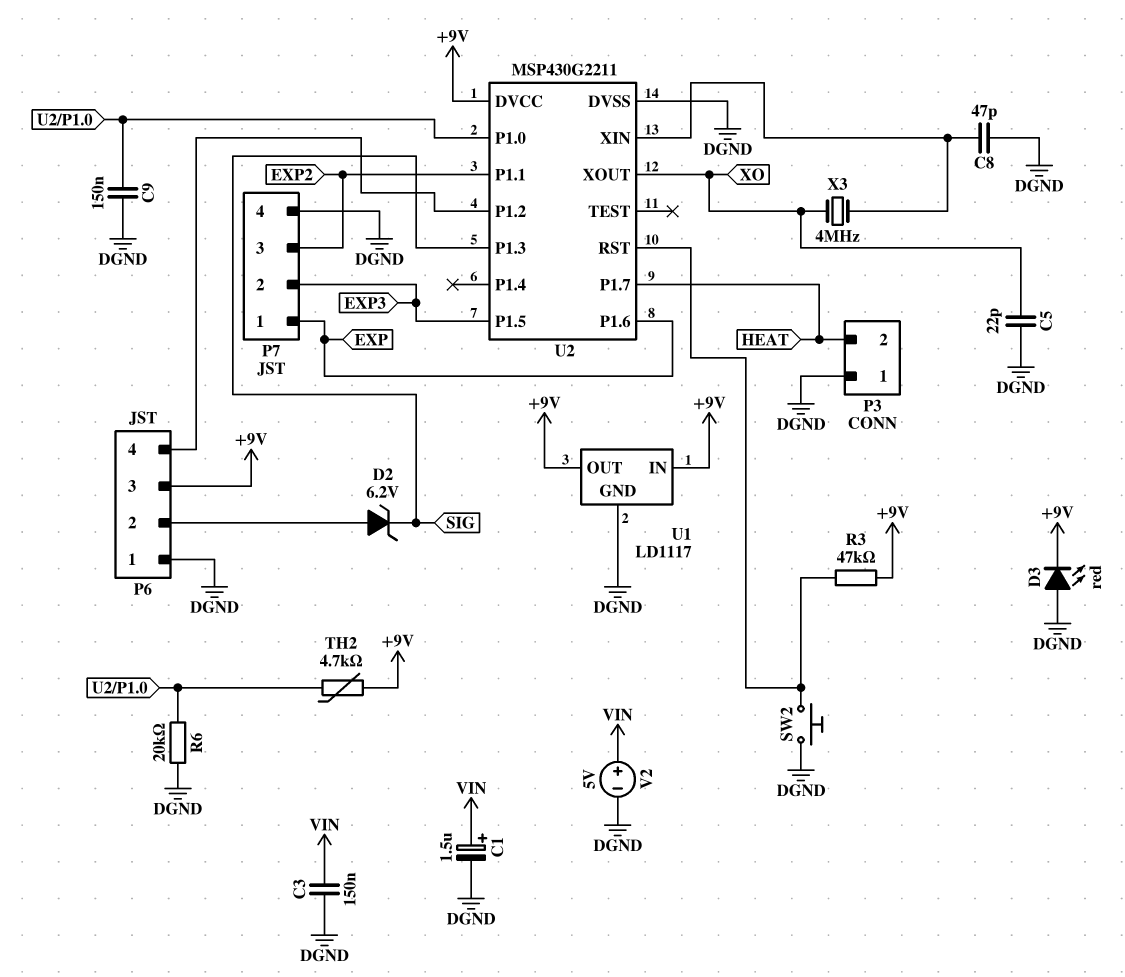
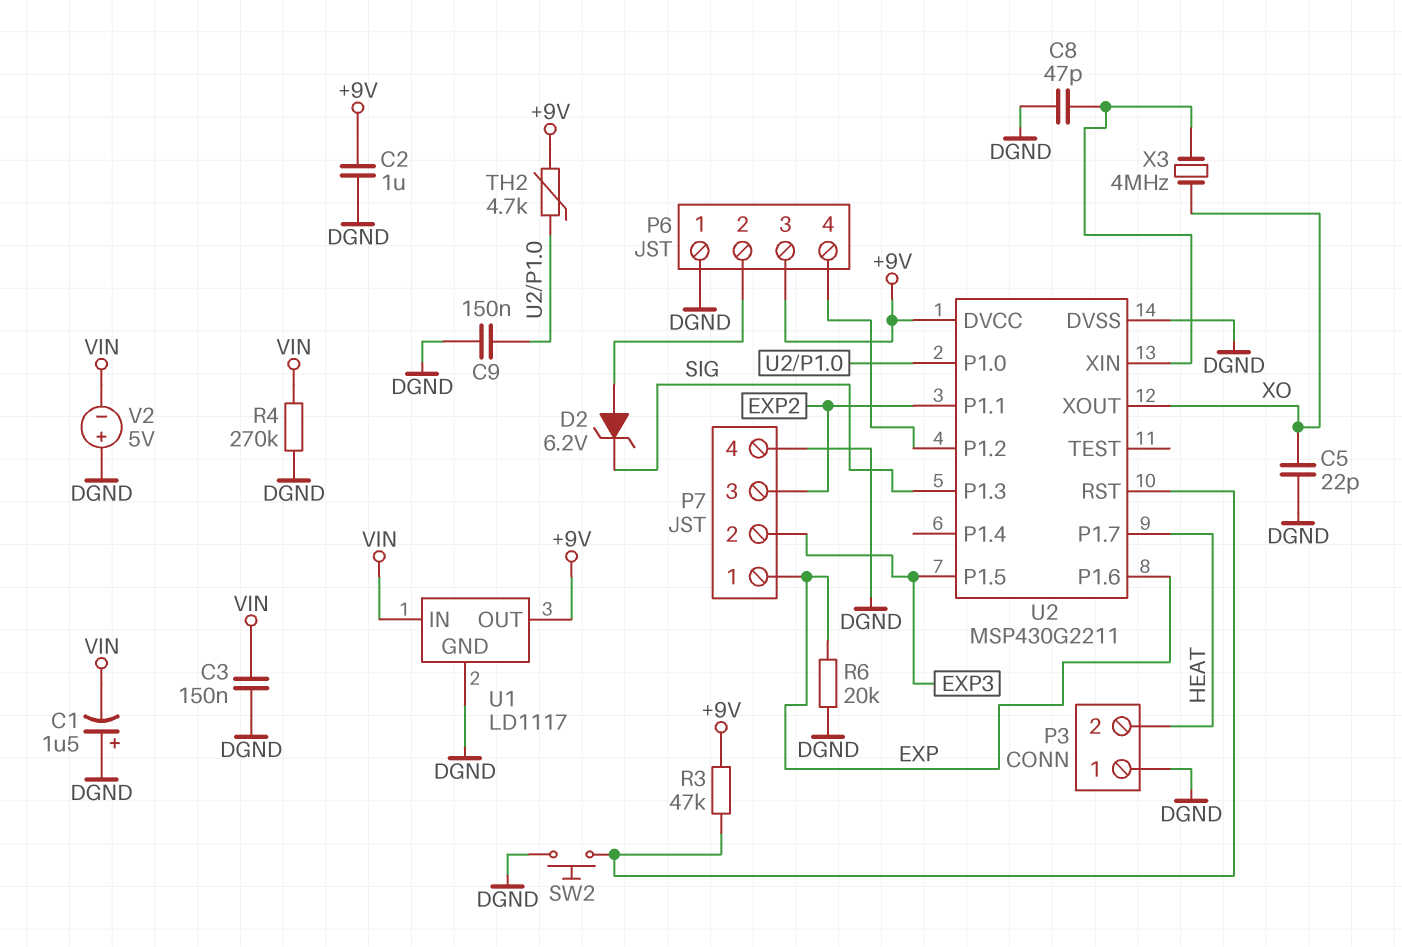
C1: 1.5uF (plus VIN, minus DGND) -> 1.5uF (plus DGND, minus VIN)
C2: none -> 1uF (+9V, DGND)
D3: LED red (A DGND, K +9V) -> none
R4: none -> 270k (DGND, VIN)
R6: 20k (DGND, U2/P1.0) -> 20k (DGND, EXP)
U1 pin IN: +9V -> VIN
V2: 5V (plus VIN, minus DGND) -> 5V (plus DGND, minus VIN)

